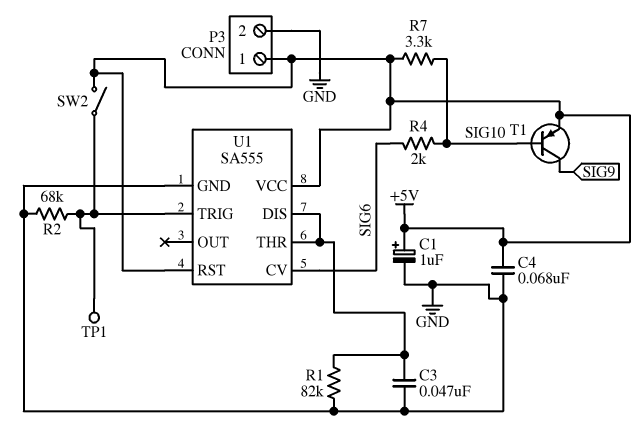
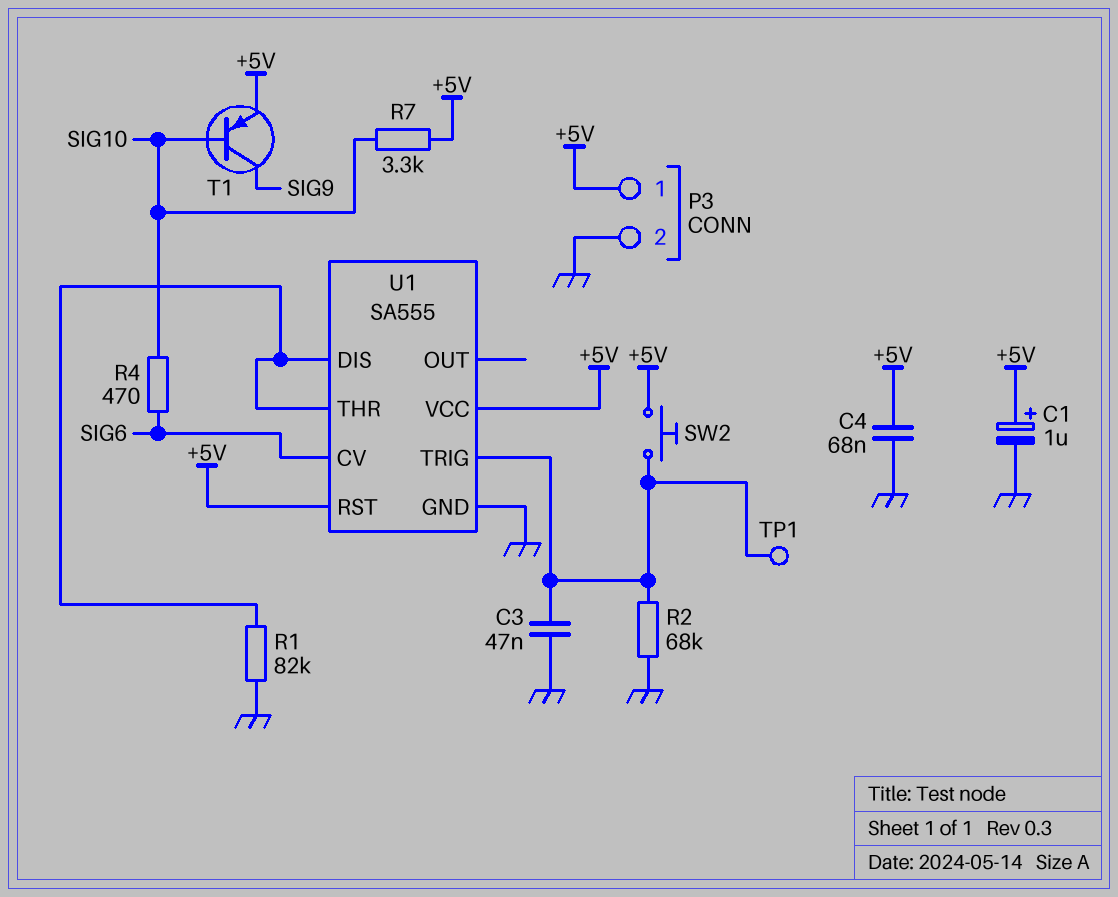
C3: 47nF (GND, U1/DIS) -> 47nF (GND, U1/TRIG)
R4: 2k (SIG6, SIG10) -> 470 (SIG6, SIG10)
SW2: switch (+5V, U1/TRIG) -> button (+5V, U1/TRIG)

